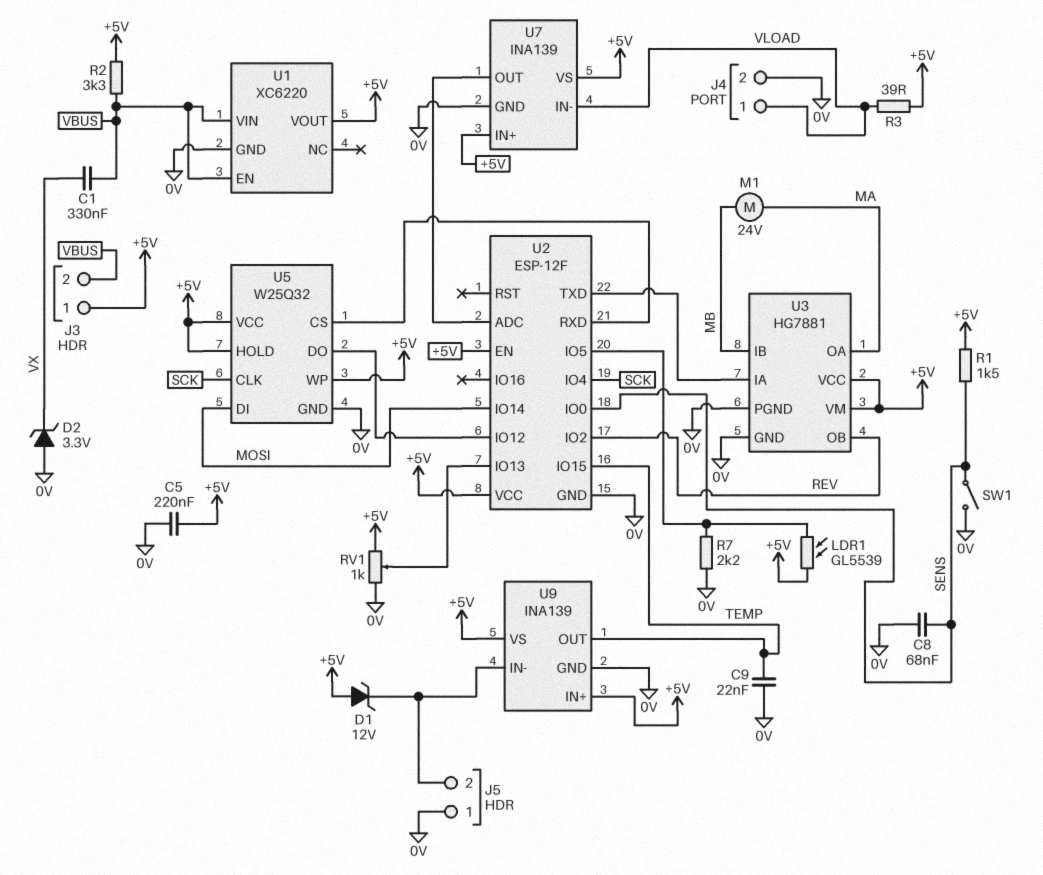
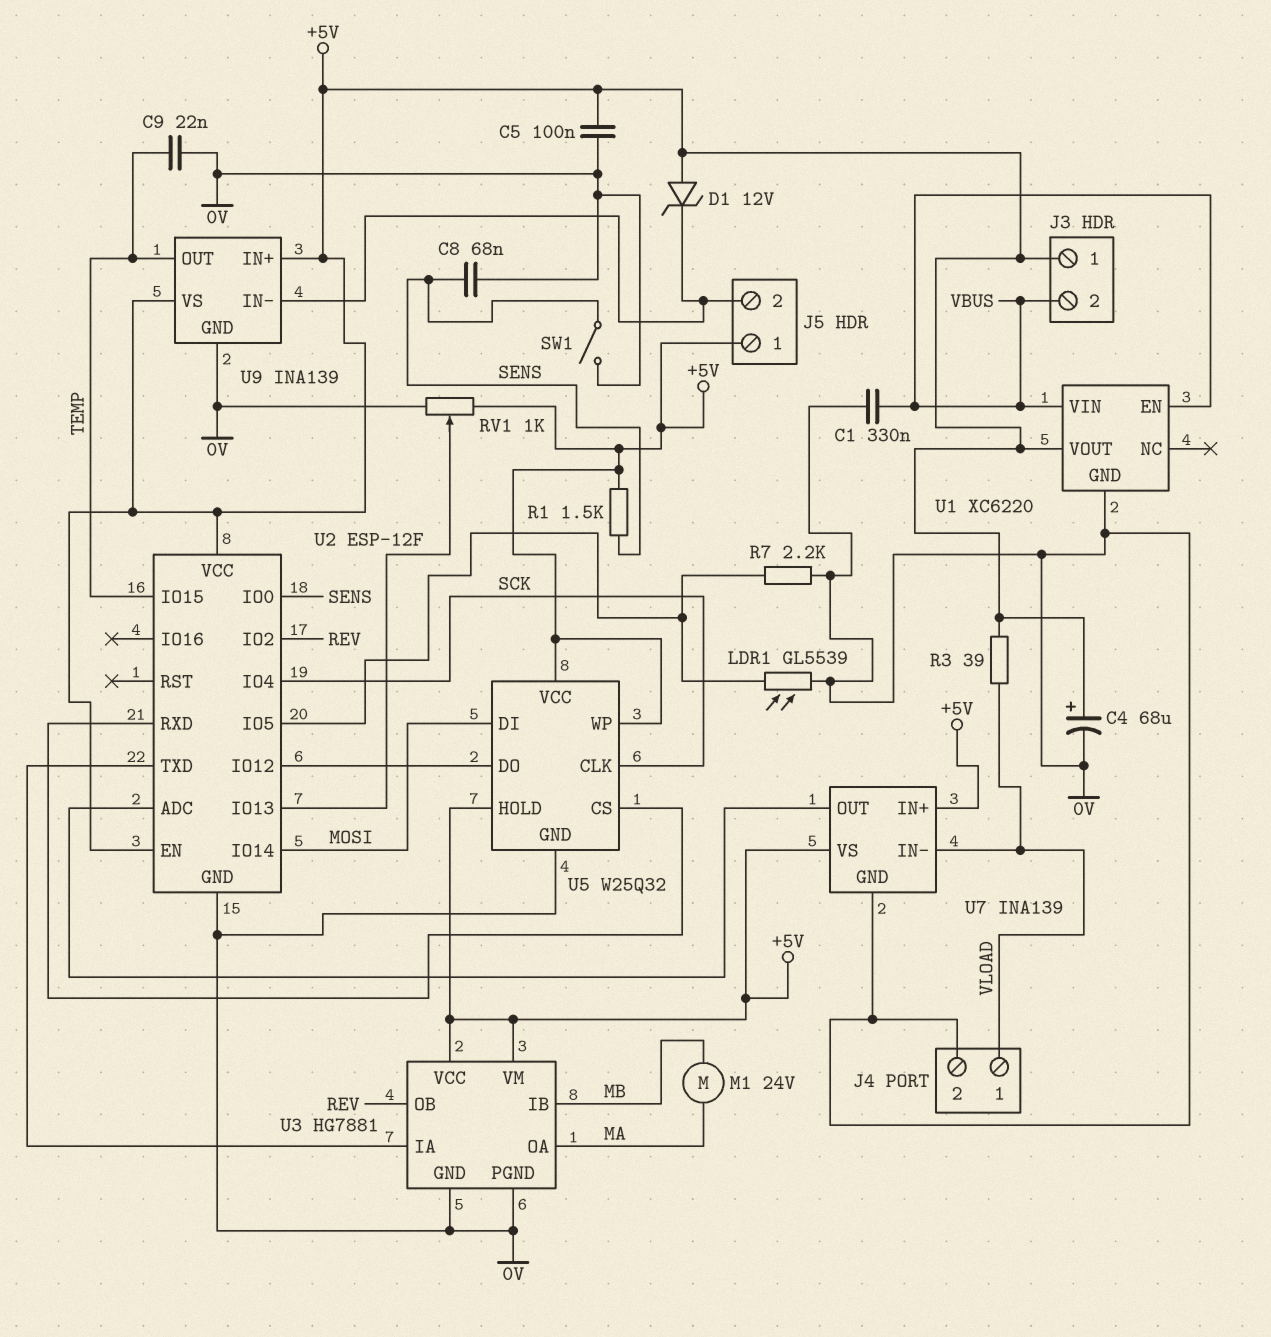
C1: 330nF (VBUS, VX) -> 330nF (0V, VBUS)
C4: none -> 68uF (plus +5V, minus 0V)
C5: 220nF (+5V, 0V) -> 100nF (+5V, 0V)
D2: zener 3.3V (A 0V, K VX) -> none
J5 pin 1: 0V -> +5V
LDR1: GL5539 (+5V, U2/IO5) -> GL5539 (0V, U2/IO5)
R2: 3.3k (+5V, VBUS) -> none

